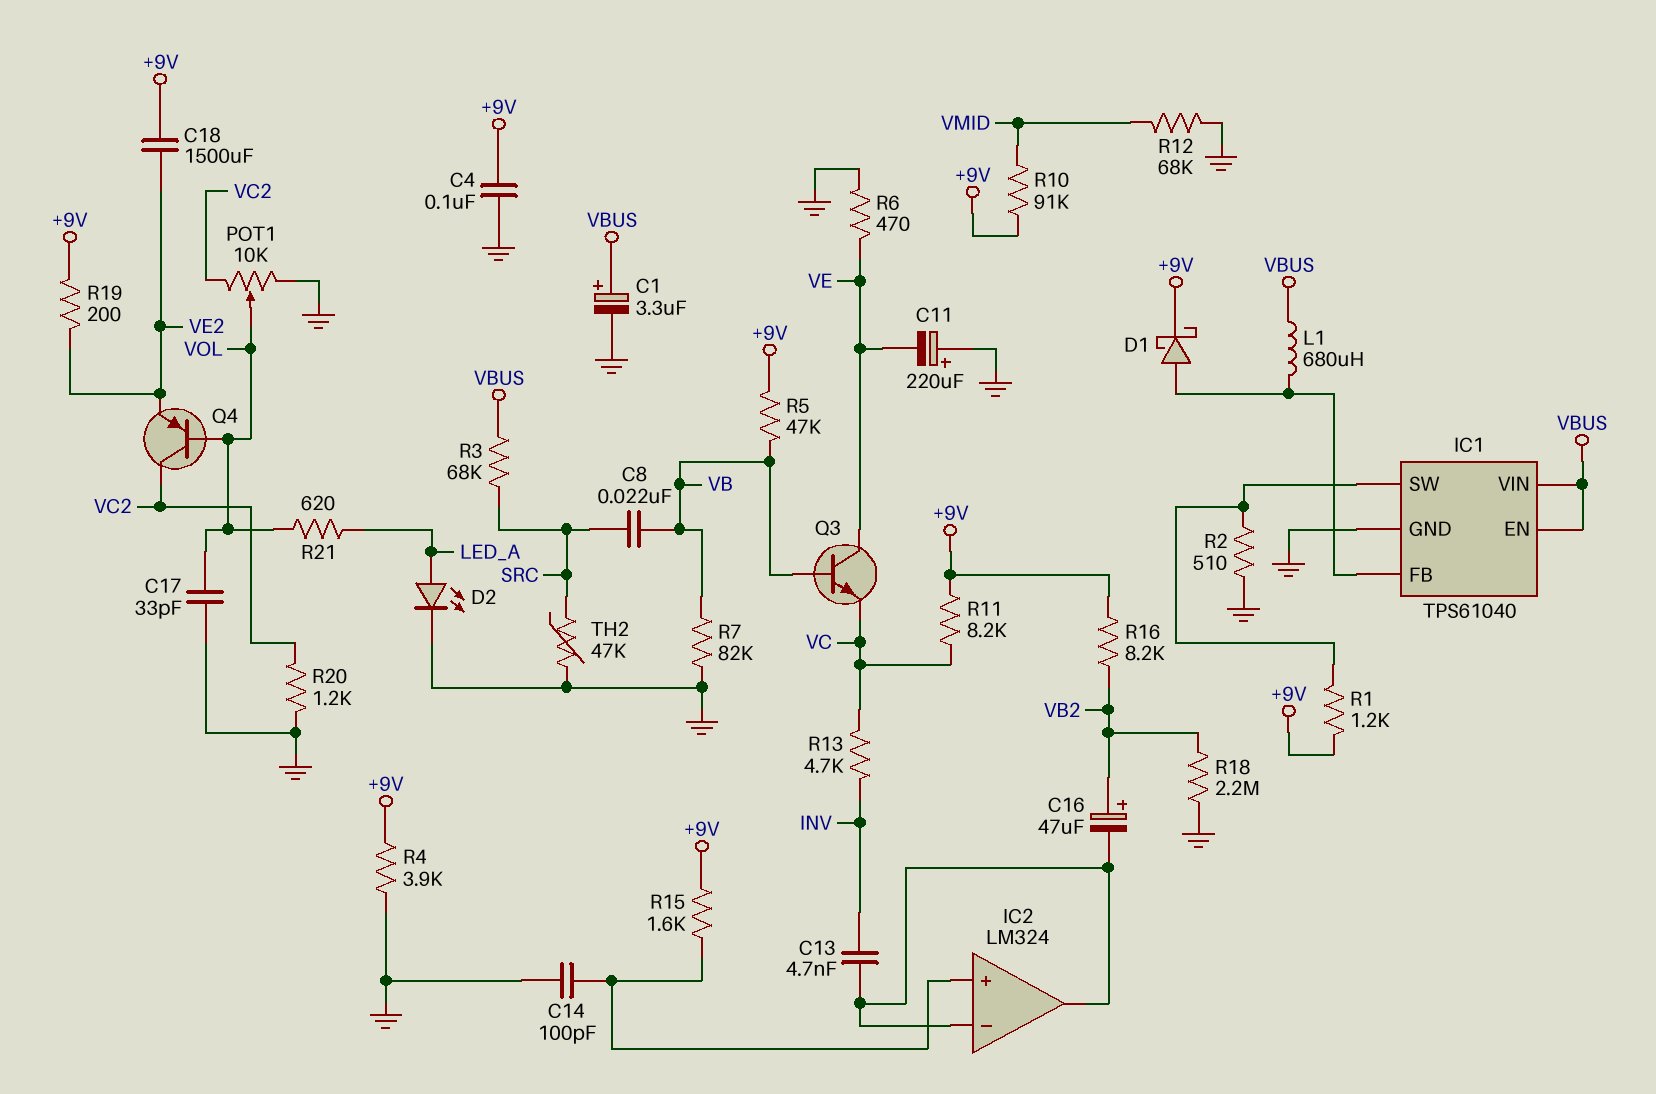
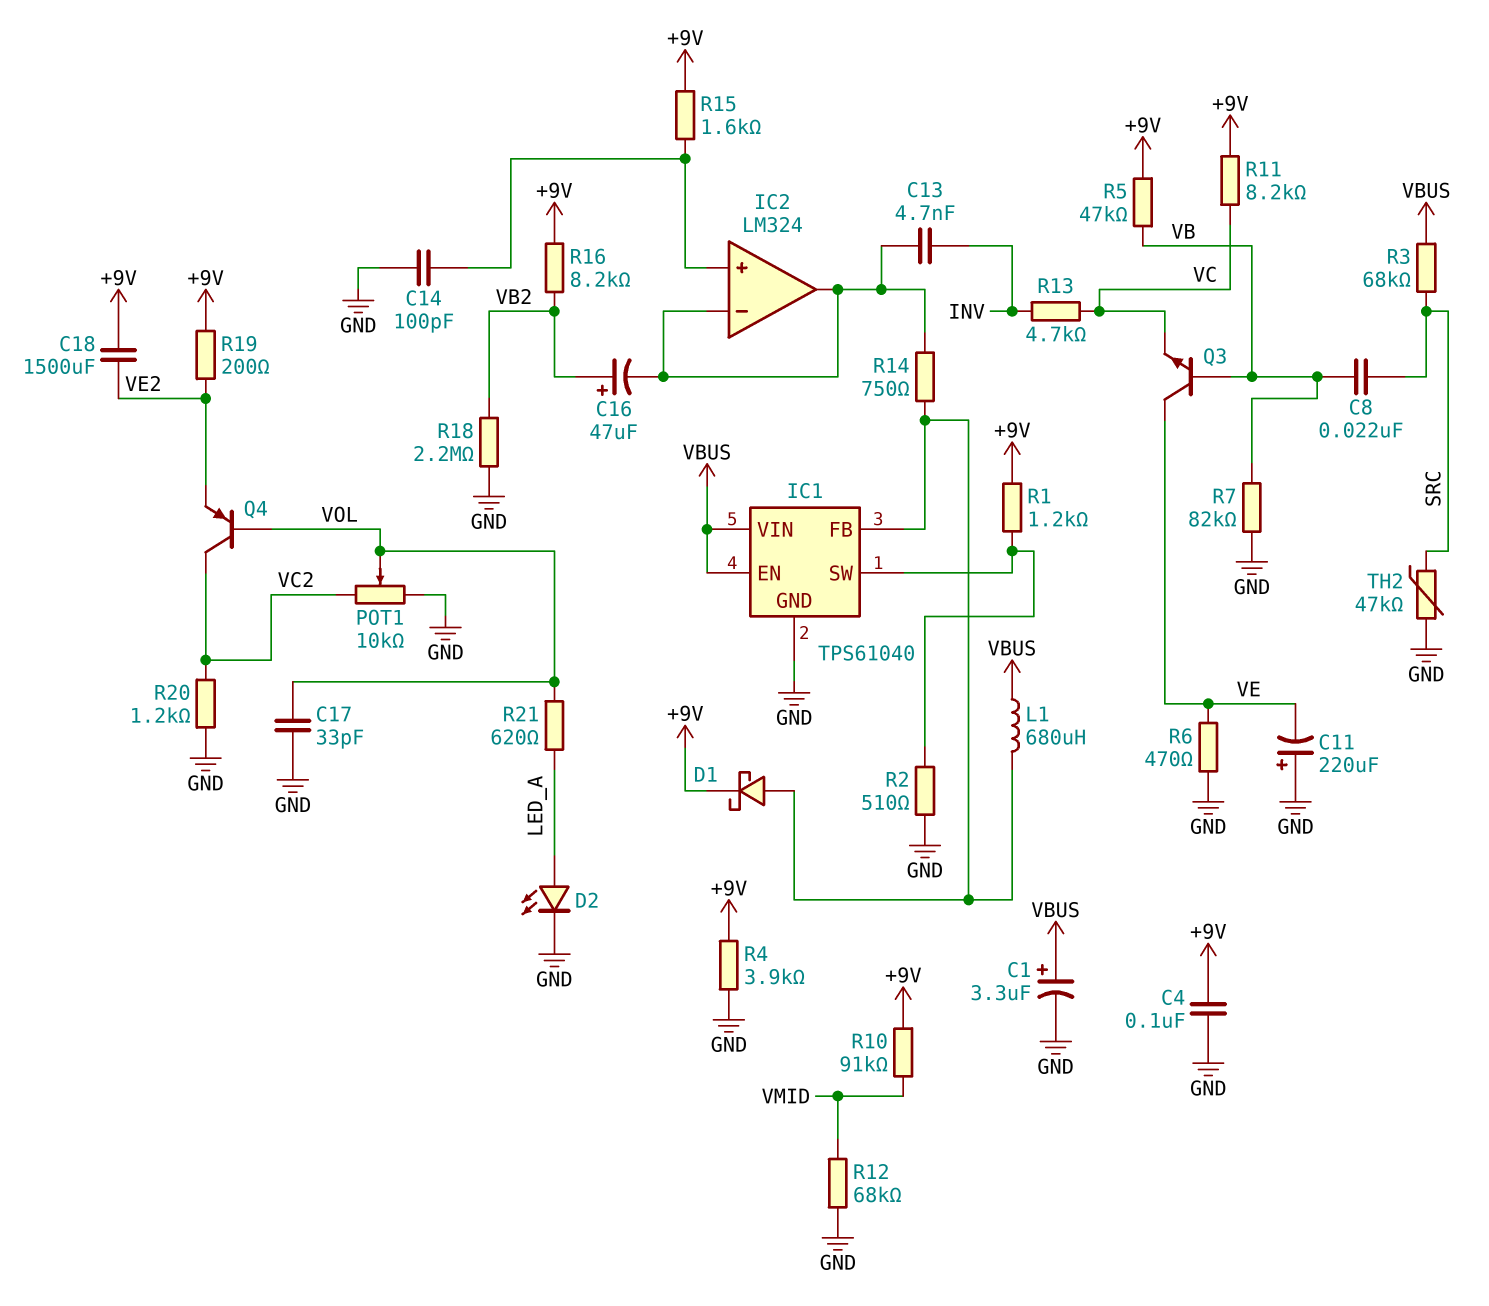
R14: none -> 750 (IC1/FB, IC2/in-)

